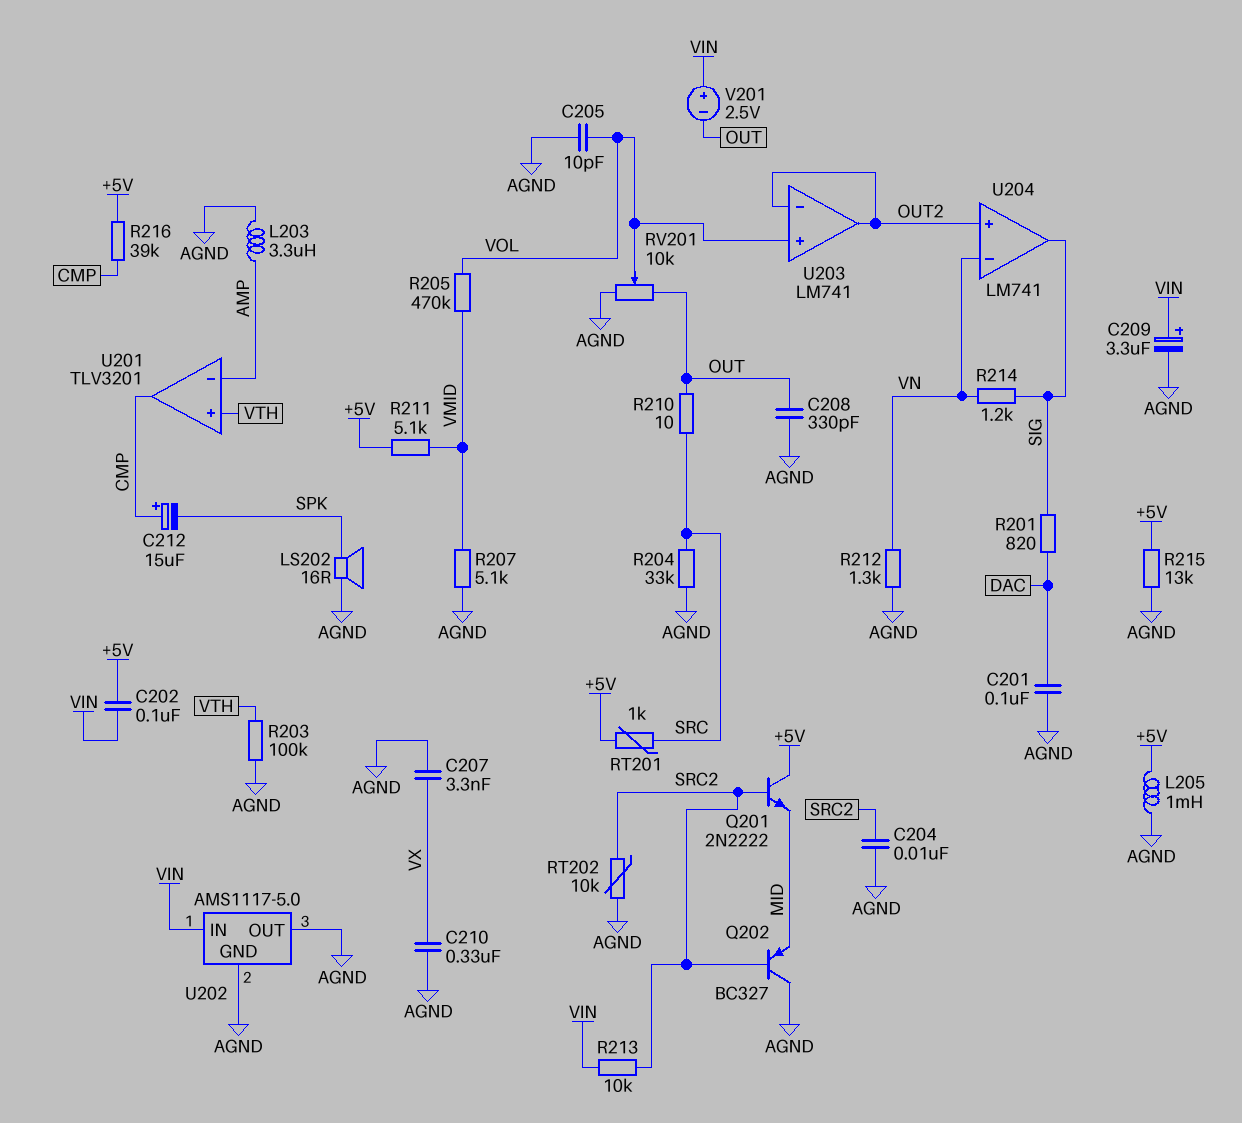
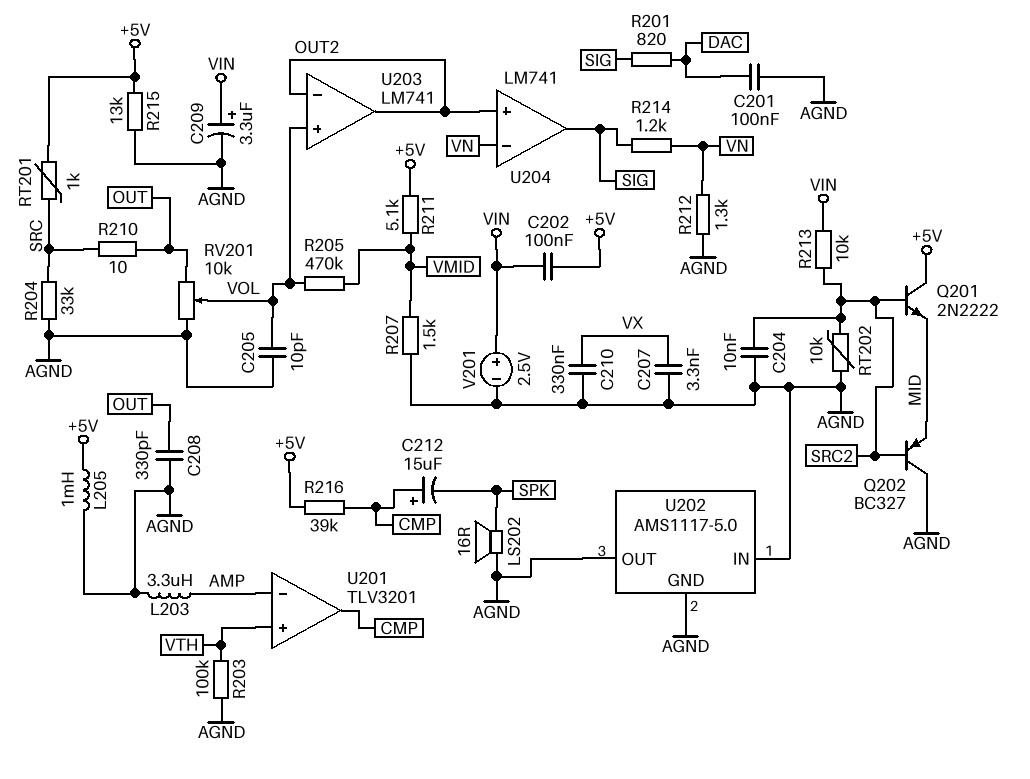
R207: 5.1k (AGND, VMID) -> 1.5k (AGND, VMID)
U202 pin IN: VIN -> AGND
V201: 2.5V (plus VIN, minus OUT) -> 2.5V (plus VIN, minus AGND)

